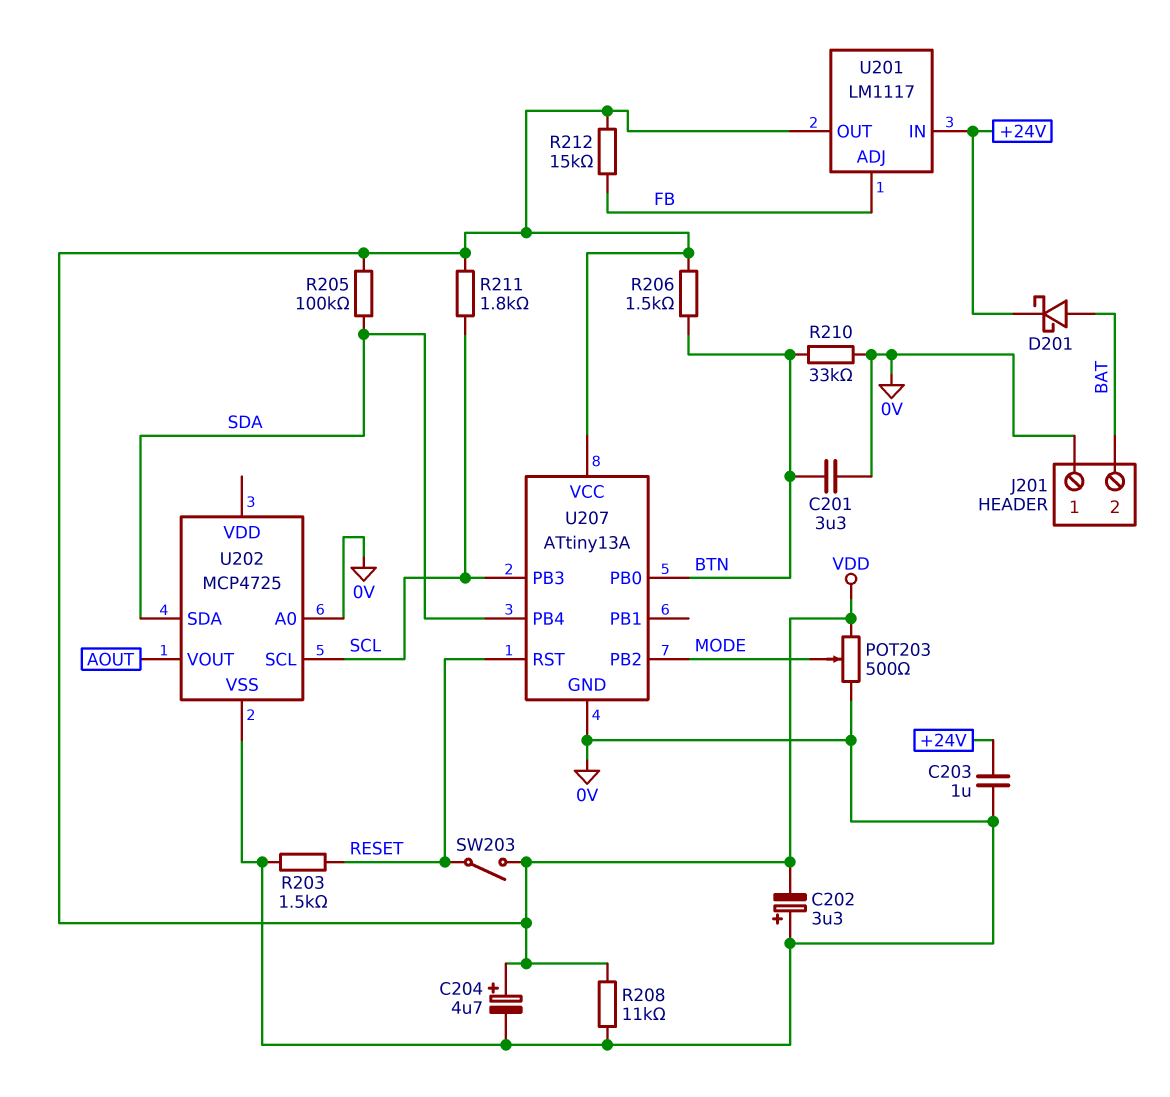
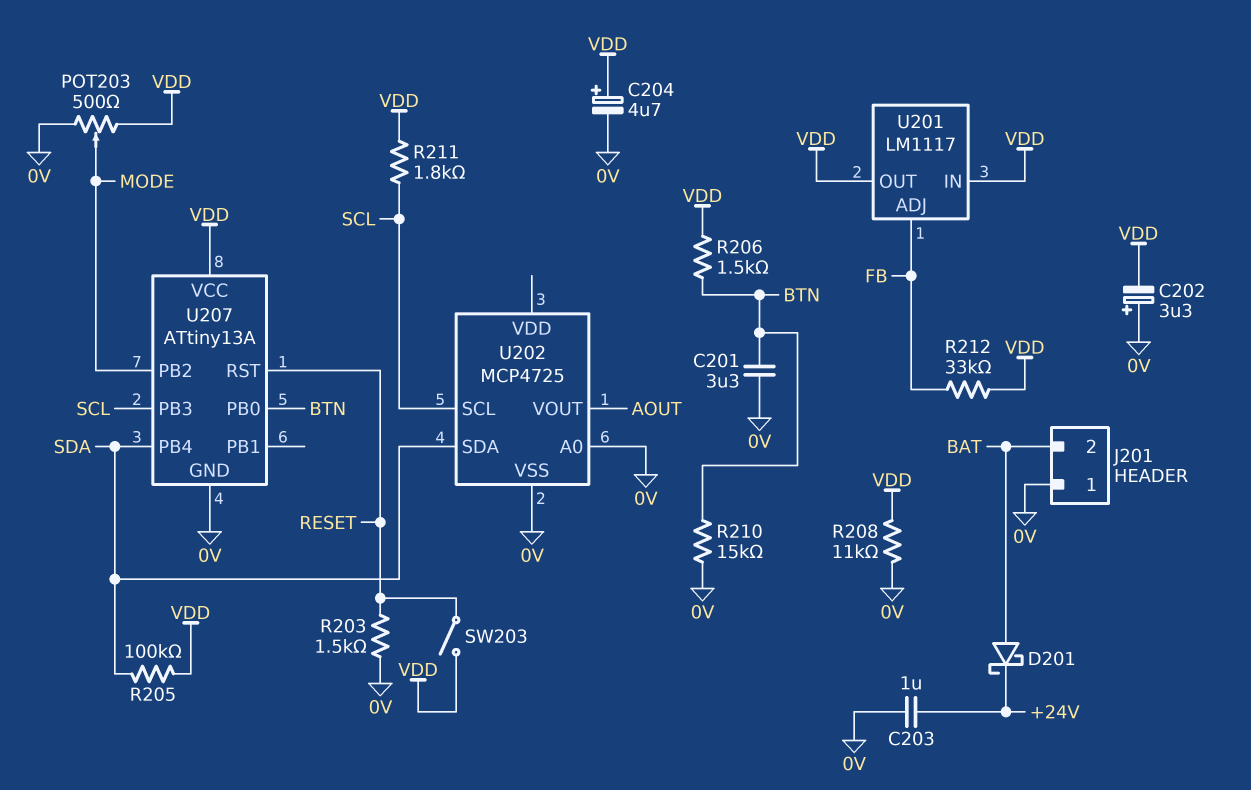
R210: 33k (0V, BTN) -> 15k (0V, BTN)
R212: 15k (FB, VDD) -> 33k (FB, VDD)
U201 pin IN: +24V -> VDD

